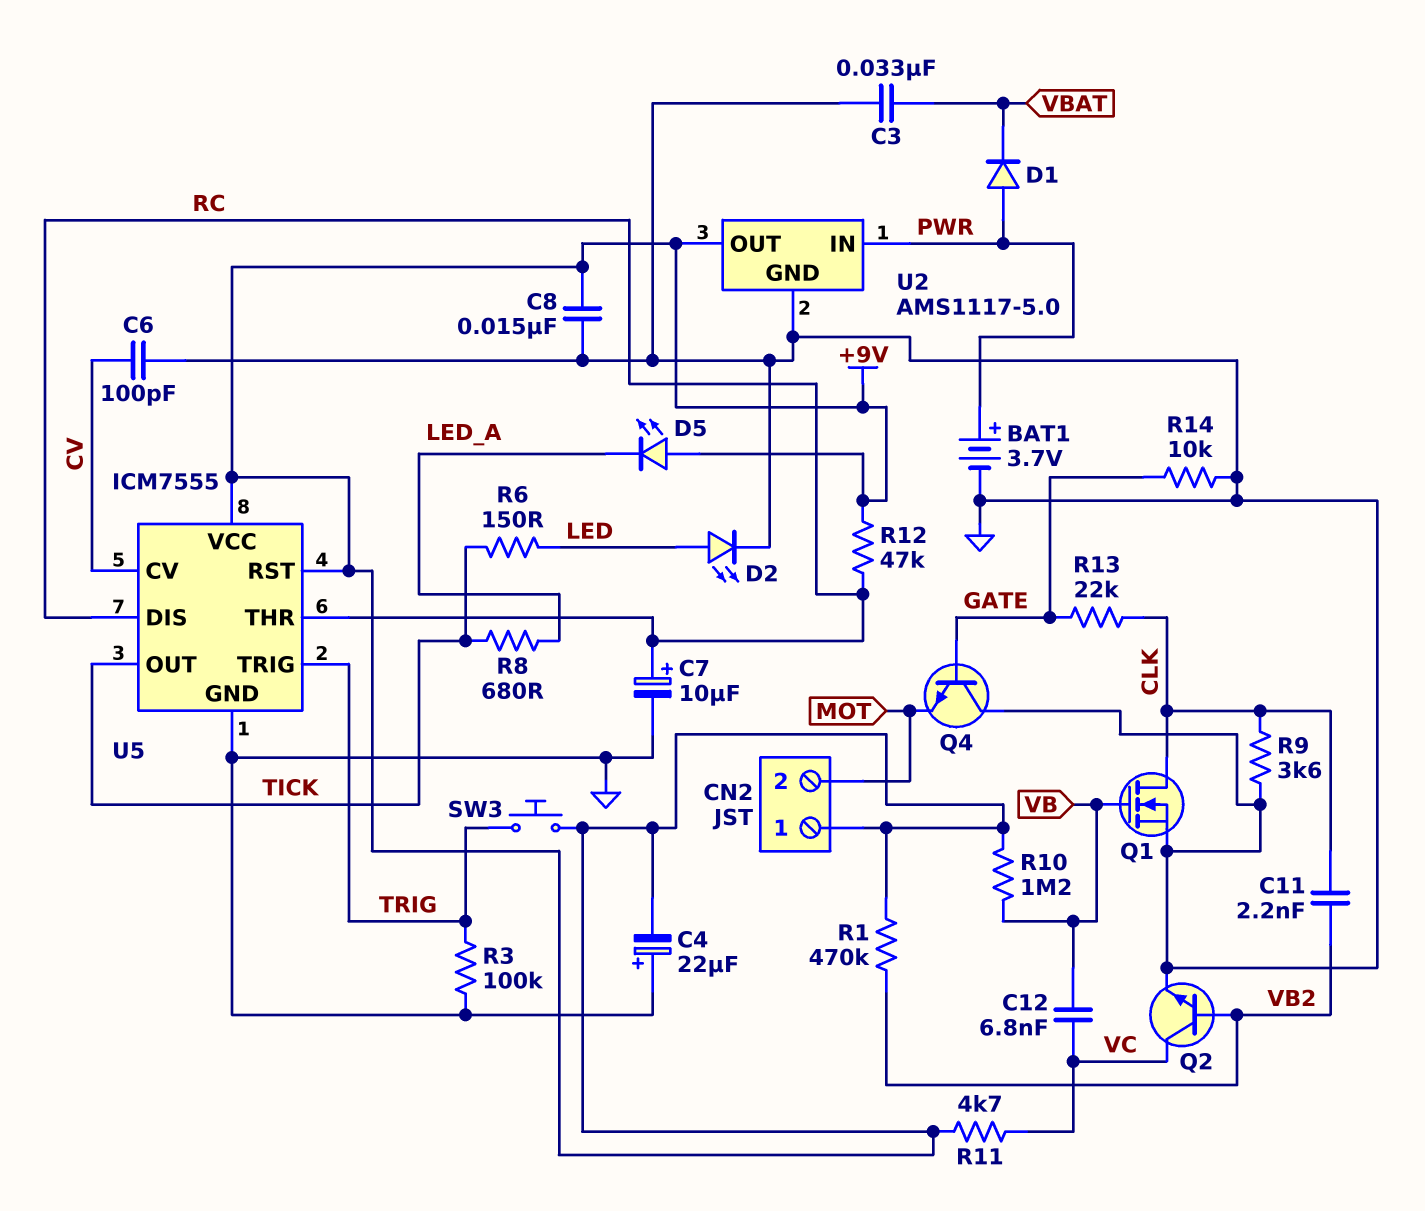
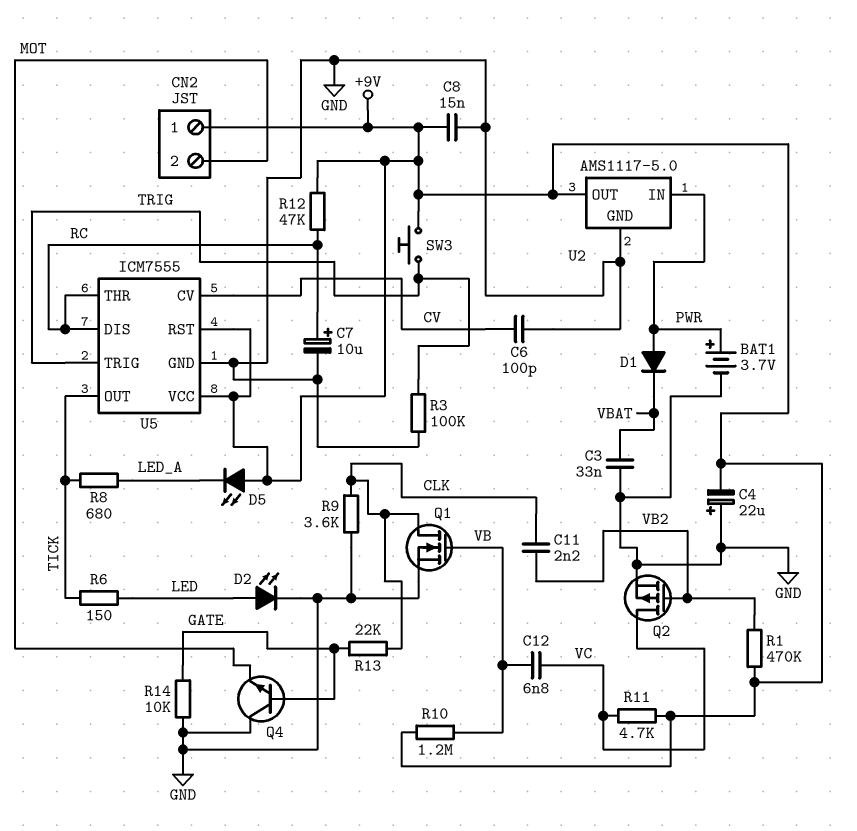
Q2: NPN (B VB2, C VC, E GND) -> PMOS (G VB2, D VC, S GND)

